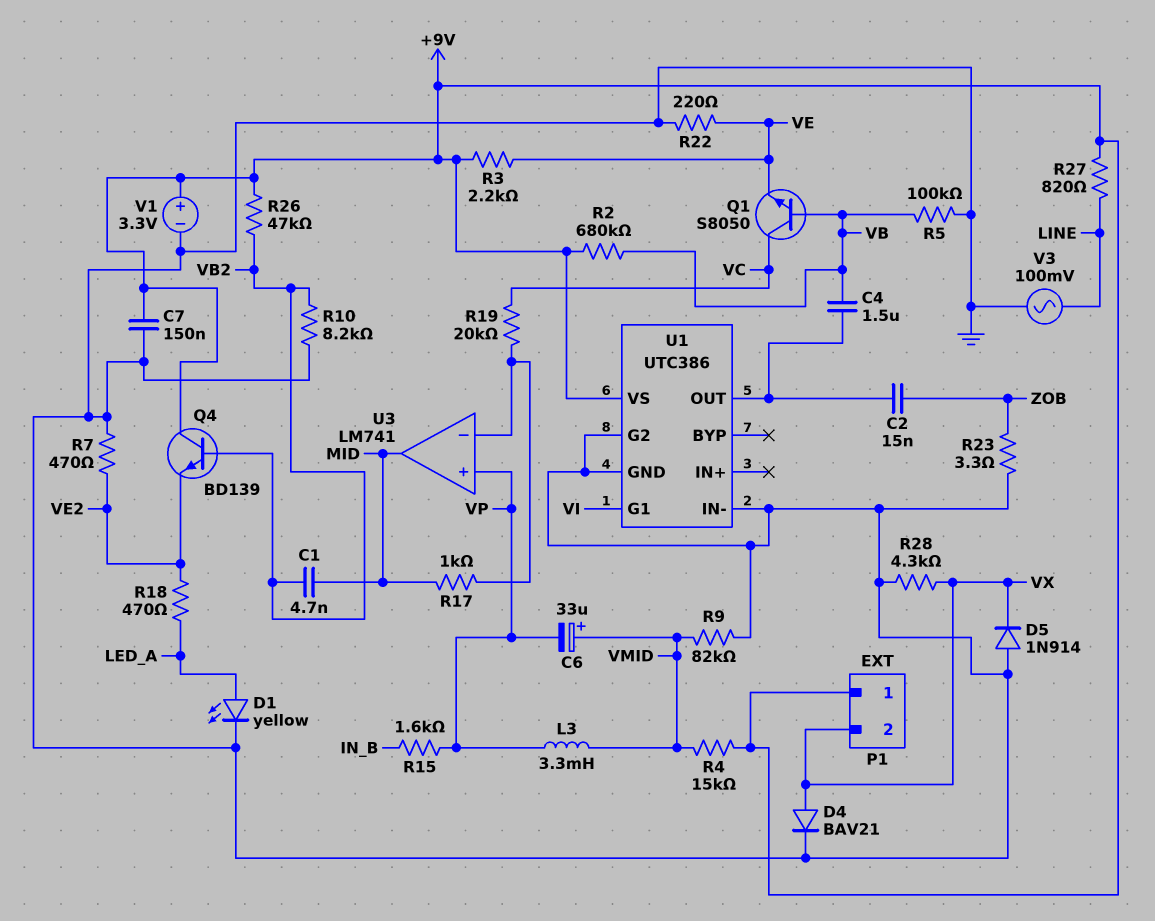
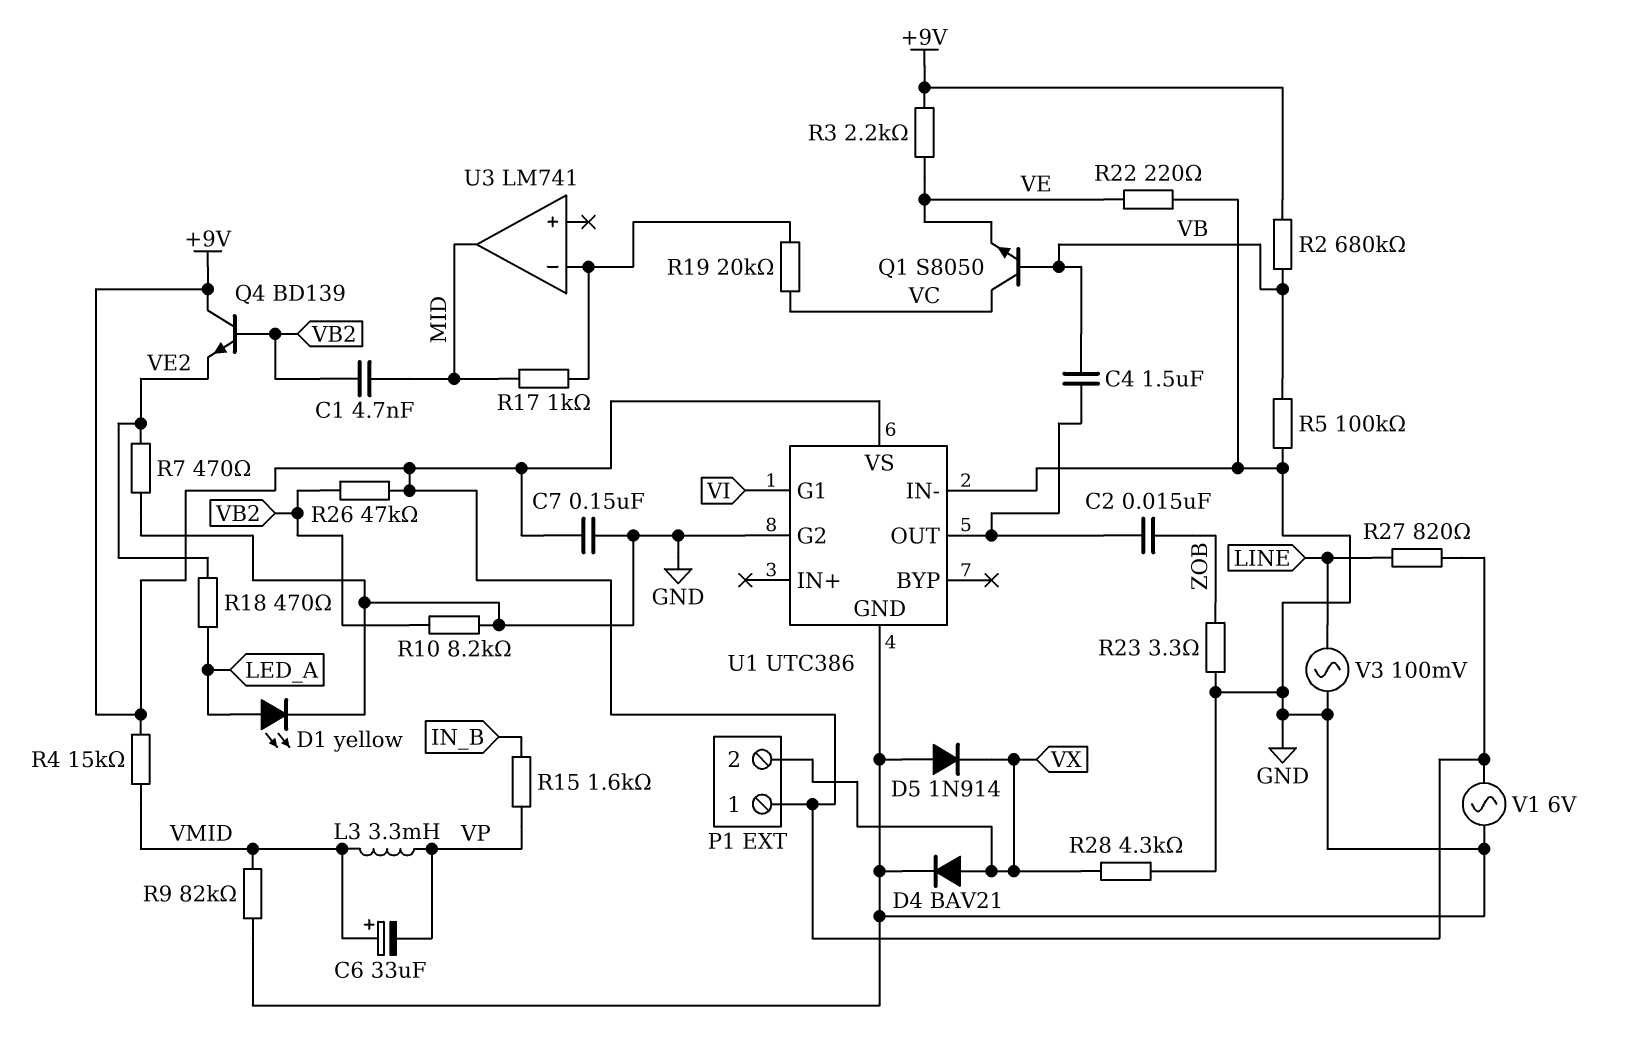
U3 pin in+: VP -> none
V1: 3.3V (plus +9V, minus GND) -> AC 6V (+9V, GND)

